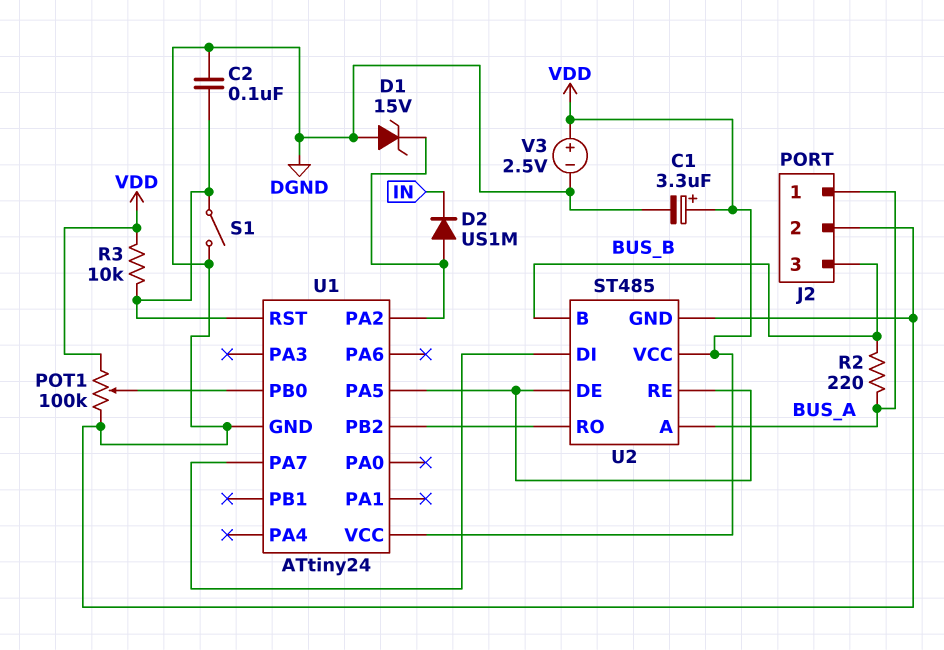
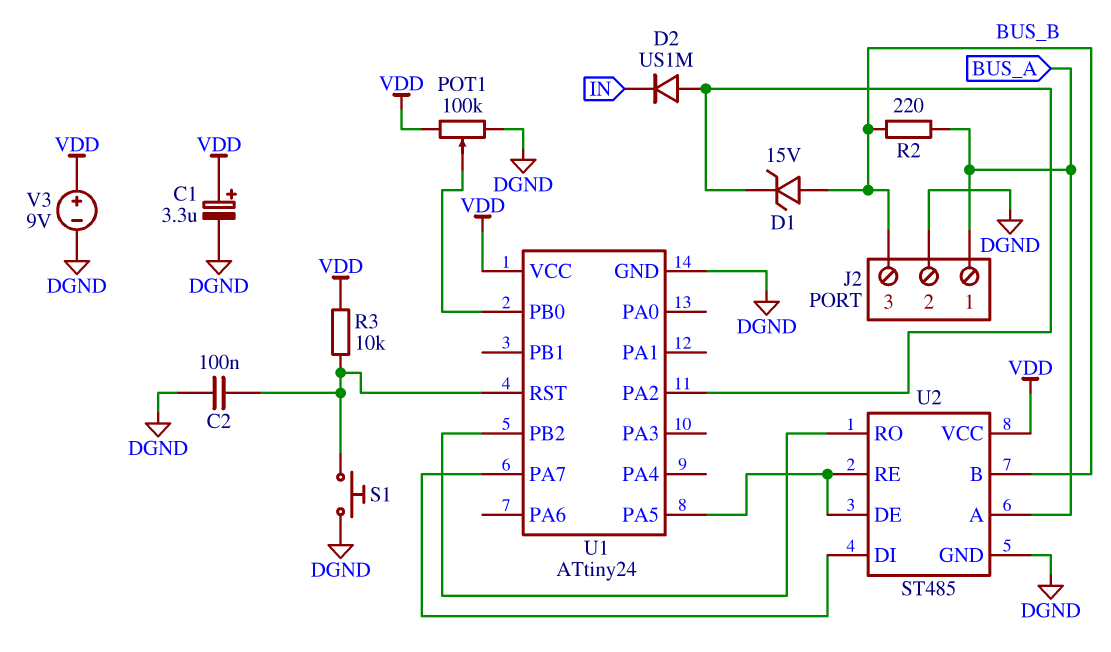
D1: zener 15V (A DGND, K U1/PA2) -> zener 15V (A BUS_B, K U1/PA2)
S1: switch (DGND, U1/RST) -> button (DGND, U1/RST)
V3: 2.5V (plus VDD, minus DGND) -> 9V (plus VDD, minus DGND)

